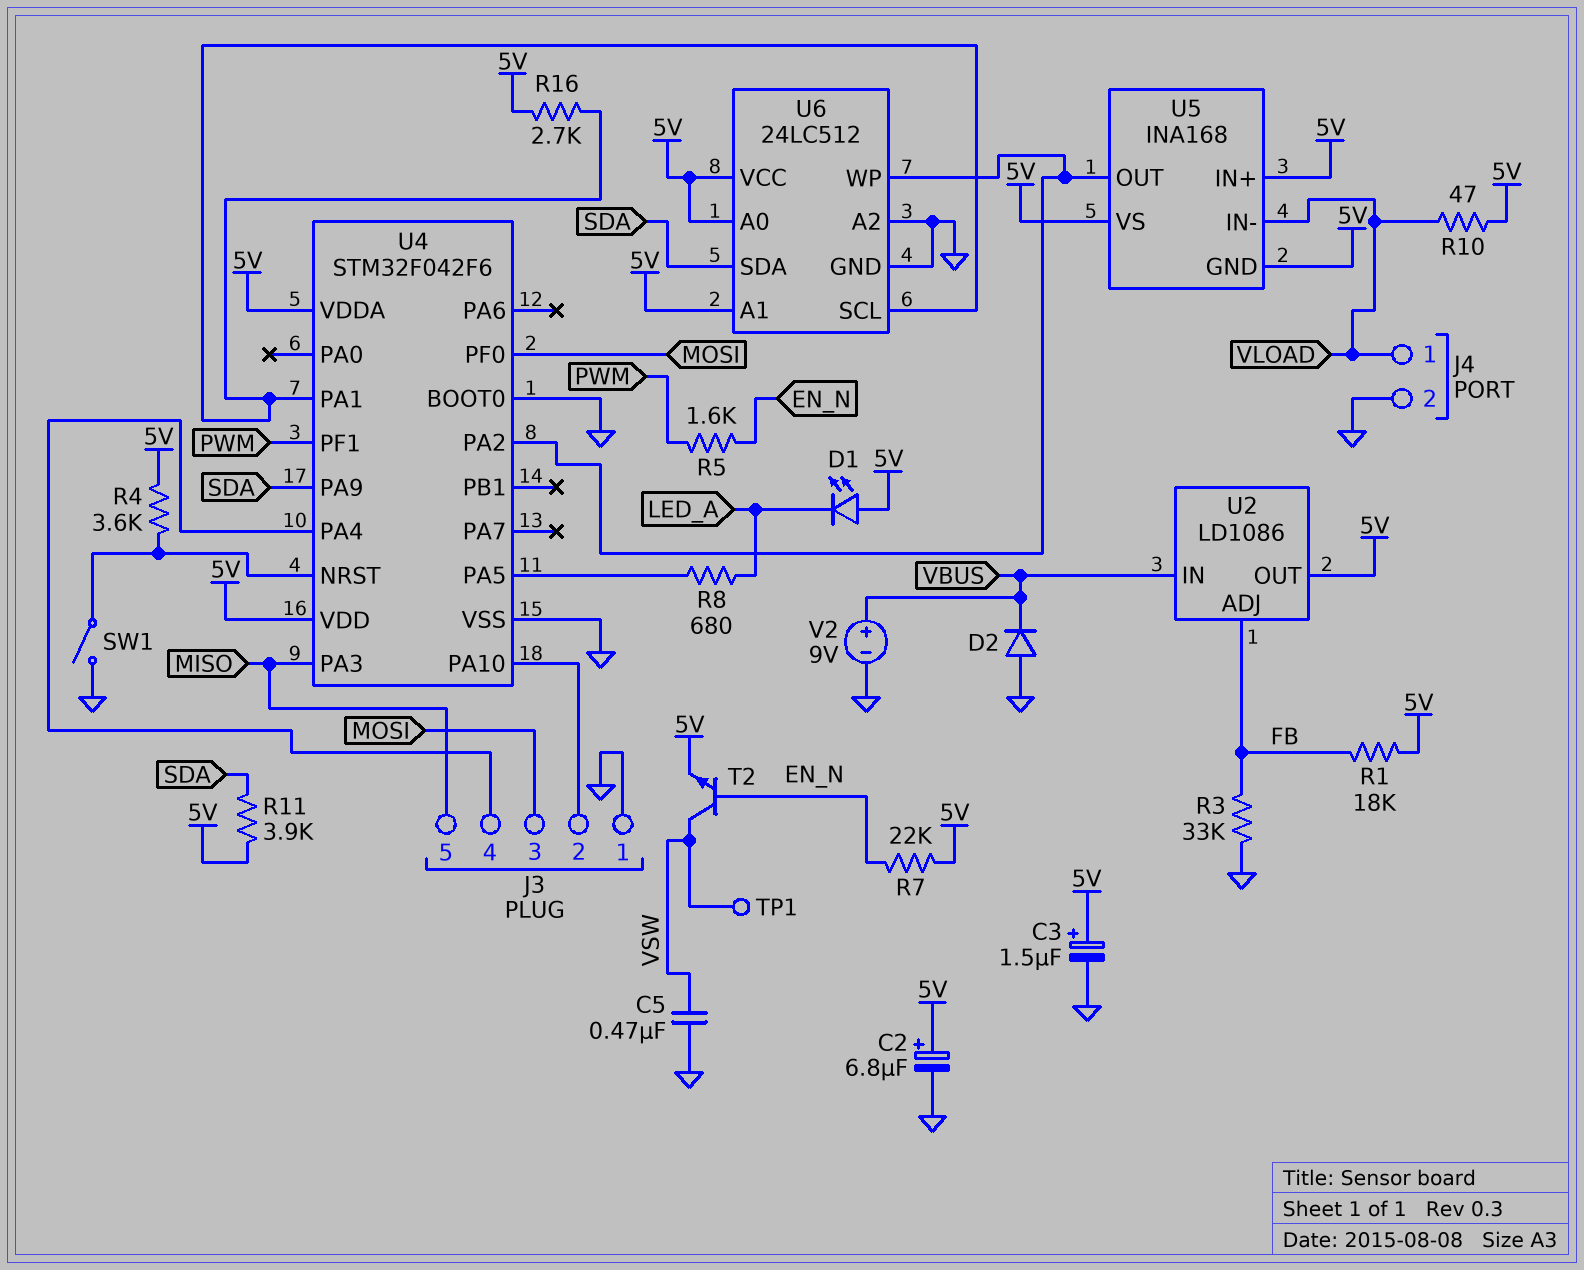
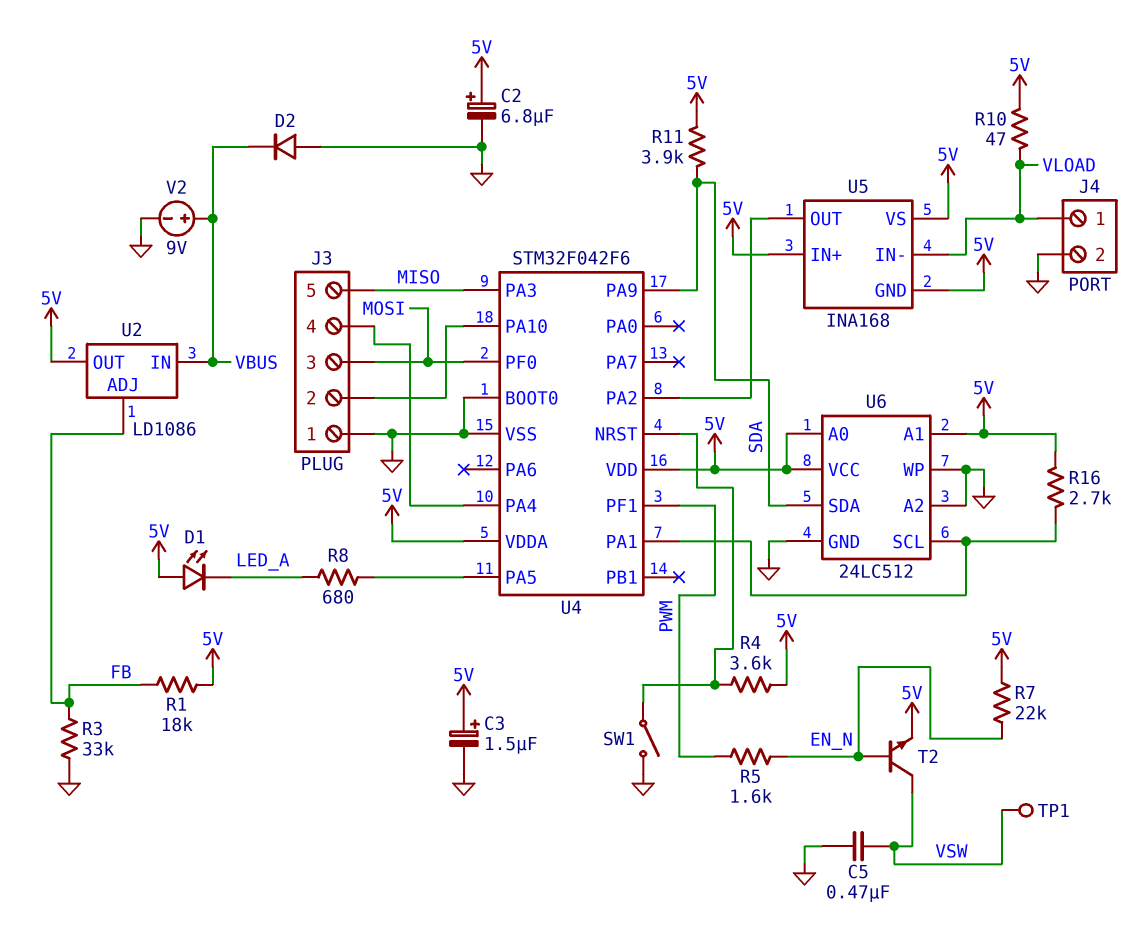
U6 pin WP: U4/PA2 -> GND

